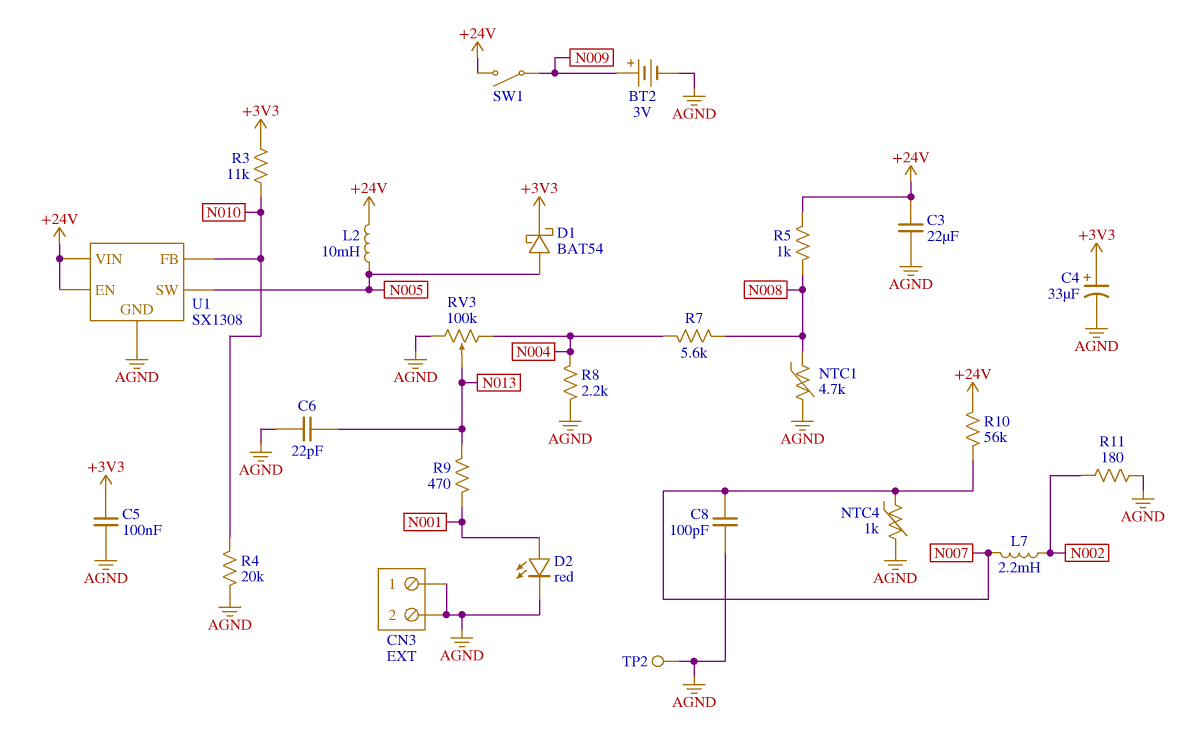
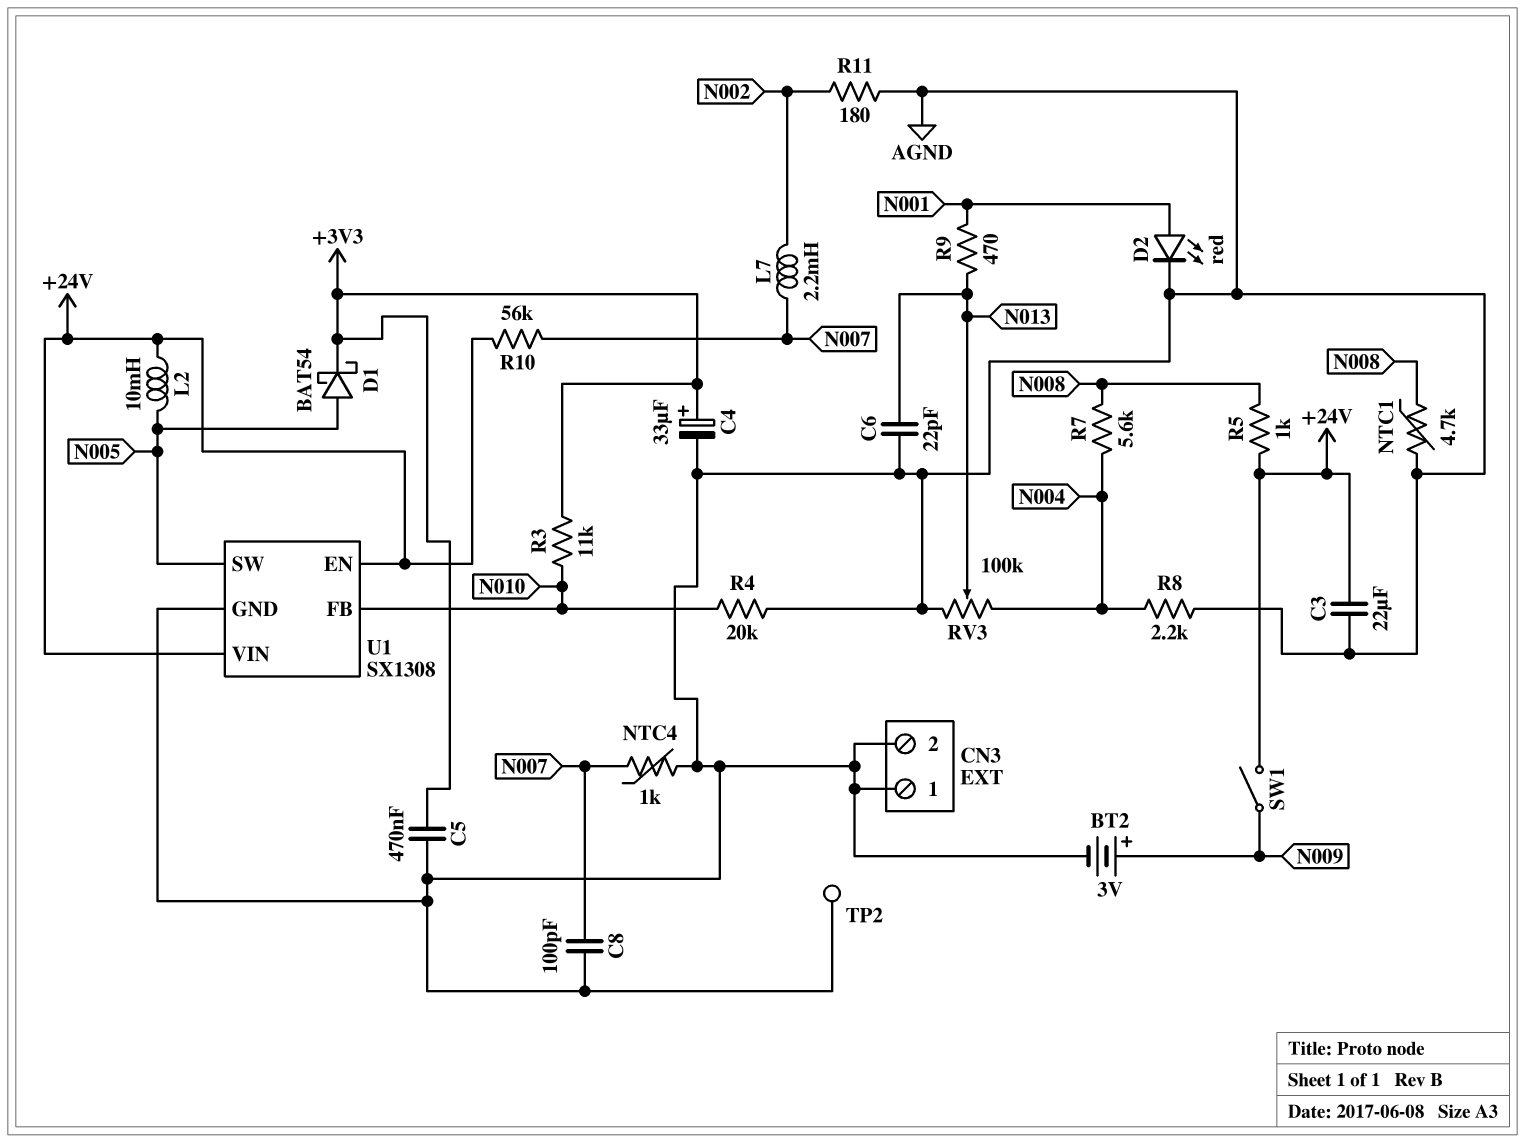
C5: 100nF (+3V3, AGND) -> 470nF (+3V3, AGND)

